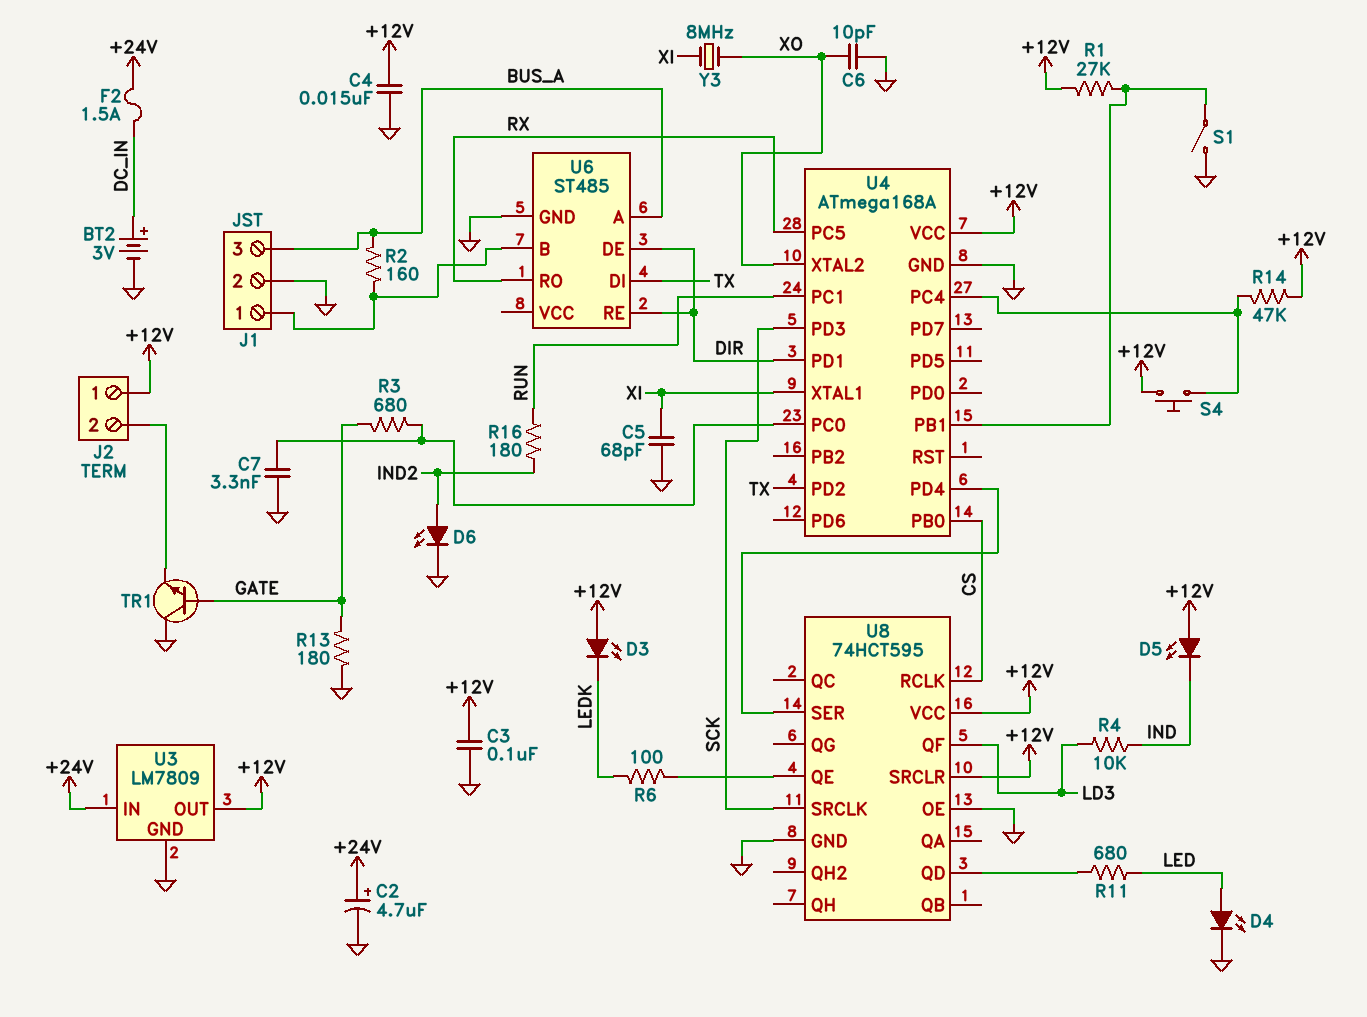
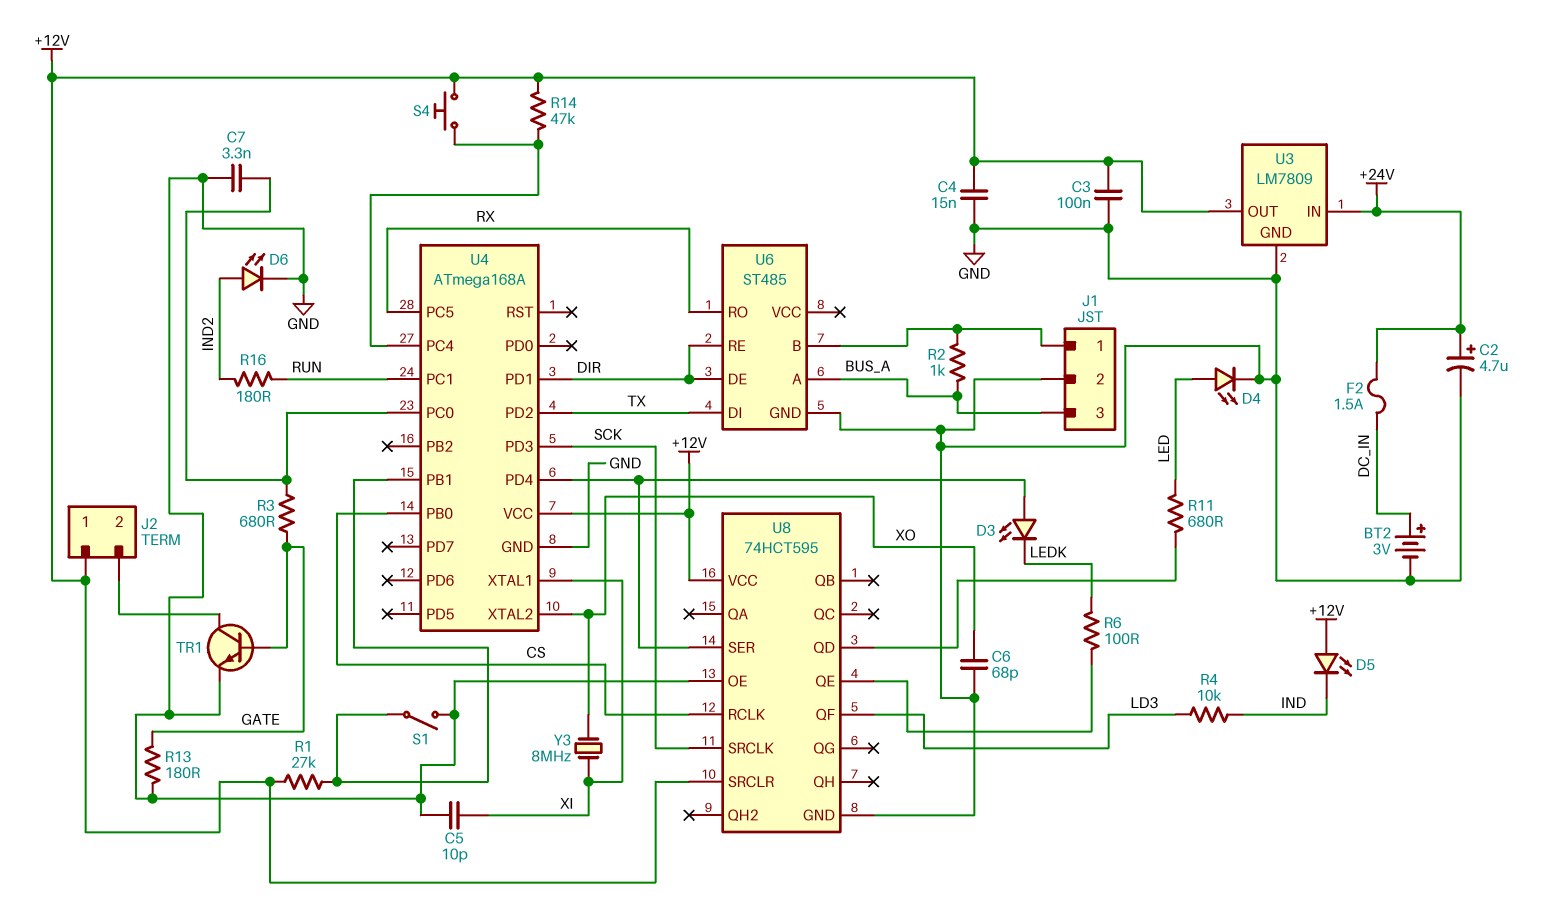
C5: 68pF (GND, XI) -> 10pF (GND, XI)
C6: 10pF (GND, XO) -> 68pF (GND, XO)
D3: LED (A +12V, K LEDK) -> LED (A U4/PD4, K LEDK)
R2: 160 (BUS_A, J1/1) -> 1k (BUS_A, J1/1)
TR1: NPN (B GATE, C GND, E J2/2) -> NPN (B GATE, C J2/2, E GND)

